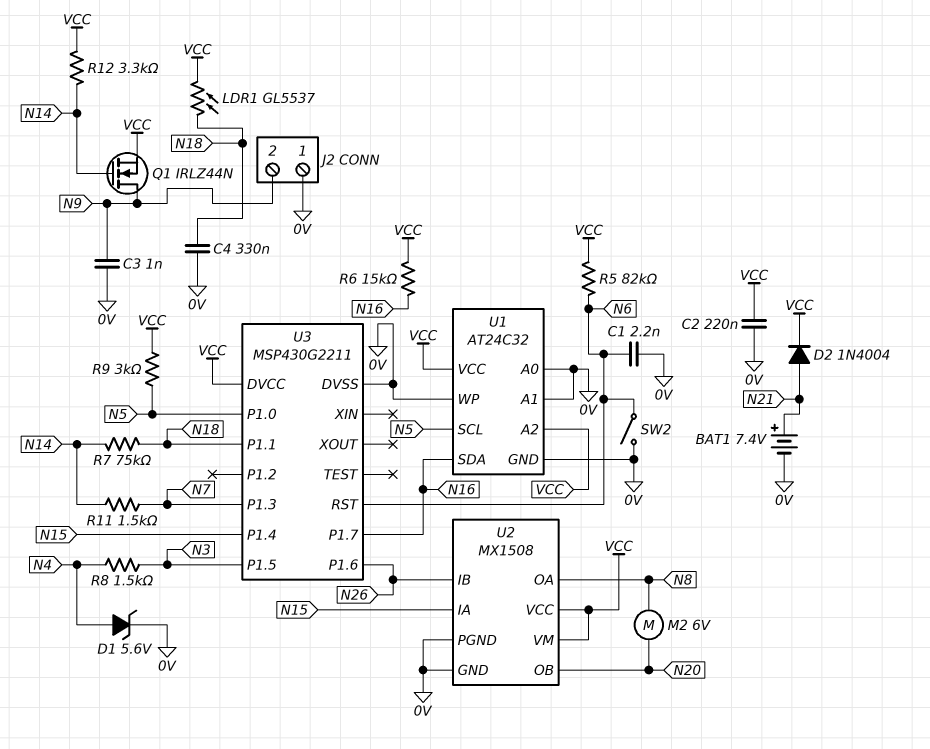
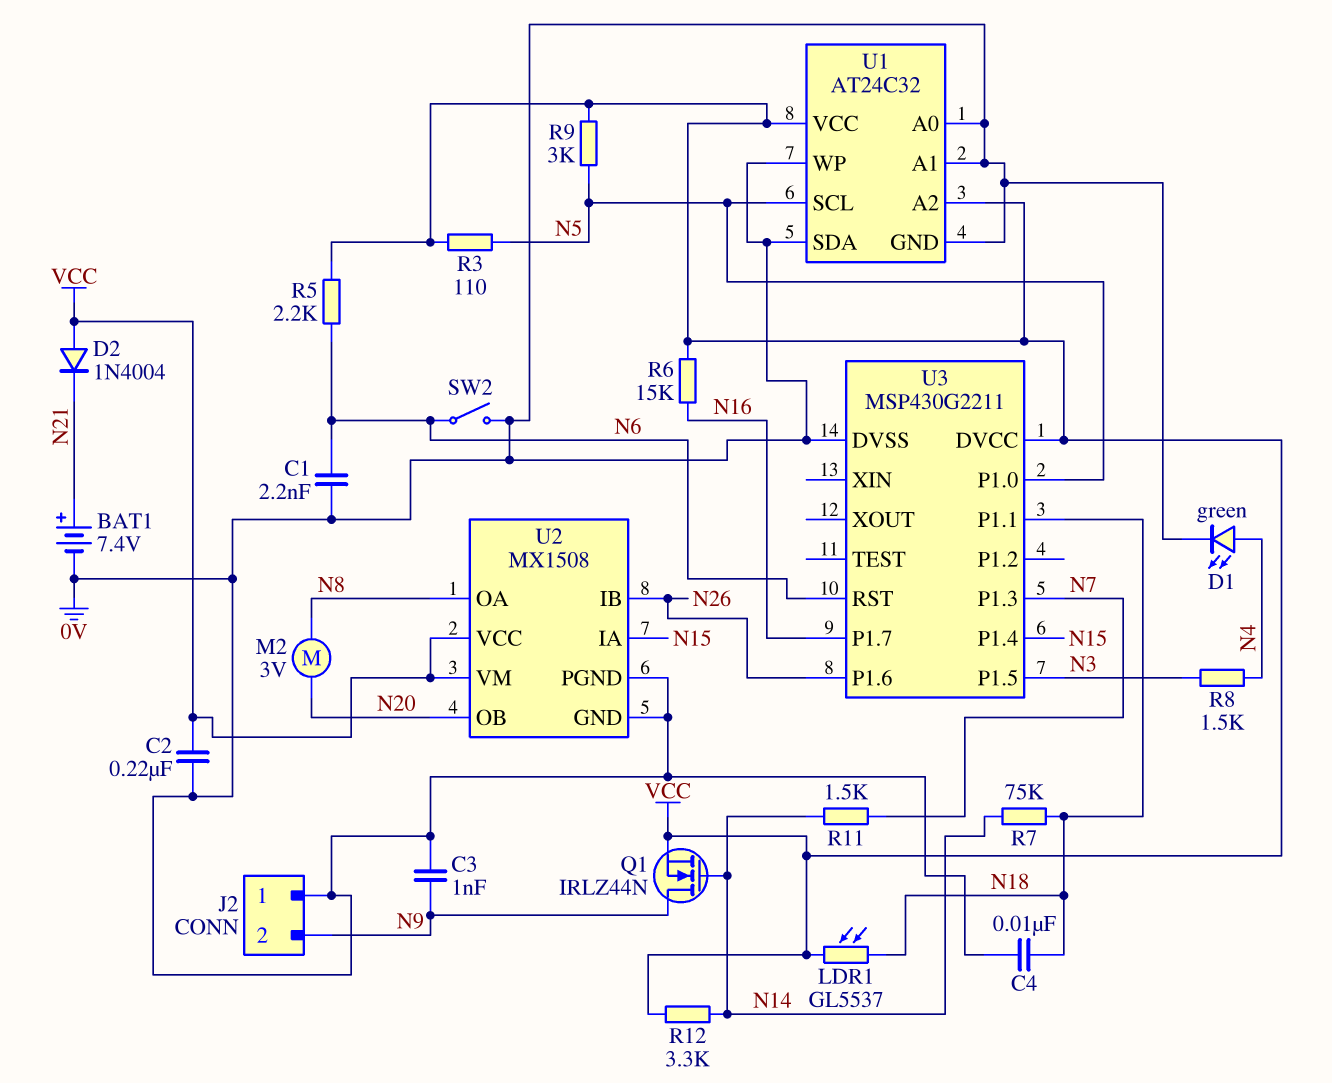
C4: 330nF (0V, N18) -> 10nF (0V, N18)
D1: zener 5.6V (A N4, K 0V) -> LED green (A N4, K 0V)
D2: diode 1N4004 (A N21, K VCC) -> diode 1N4004 (A VCC, K N21)
M2: motor 6V (N8, N20) -> motor 3V (N8, N20)
R3: none -> 110 (N5, VCC)
R5: 82k (N6, VCC) -> 2.2k (N6, VCC)
U1 pin SDA: N16 -> 0V

